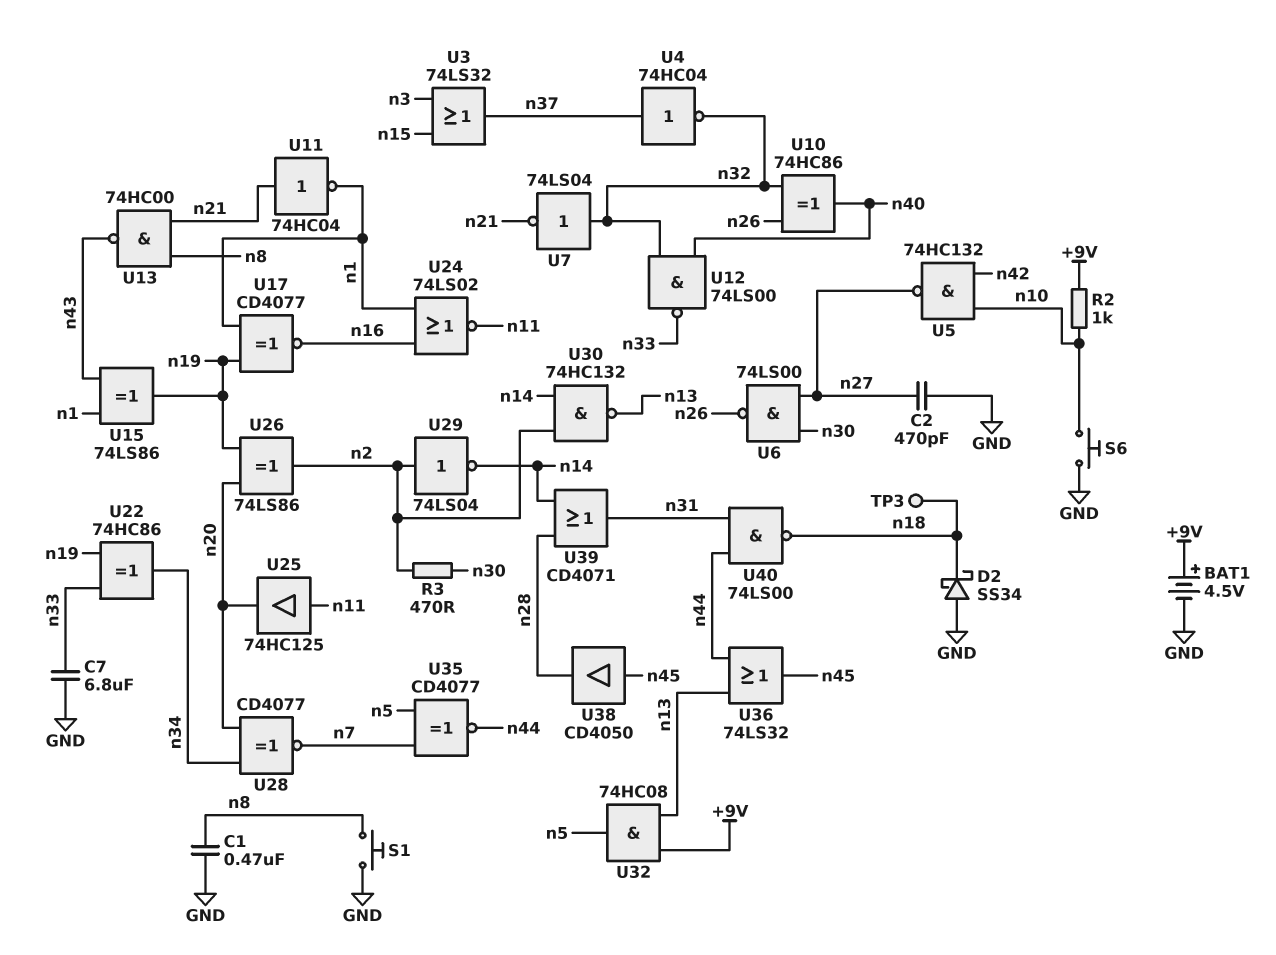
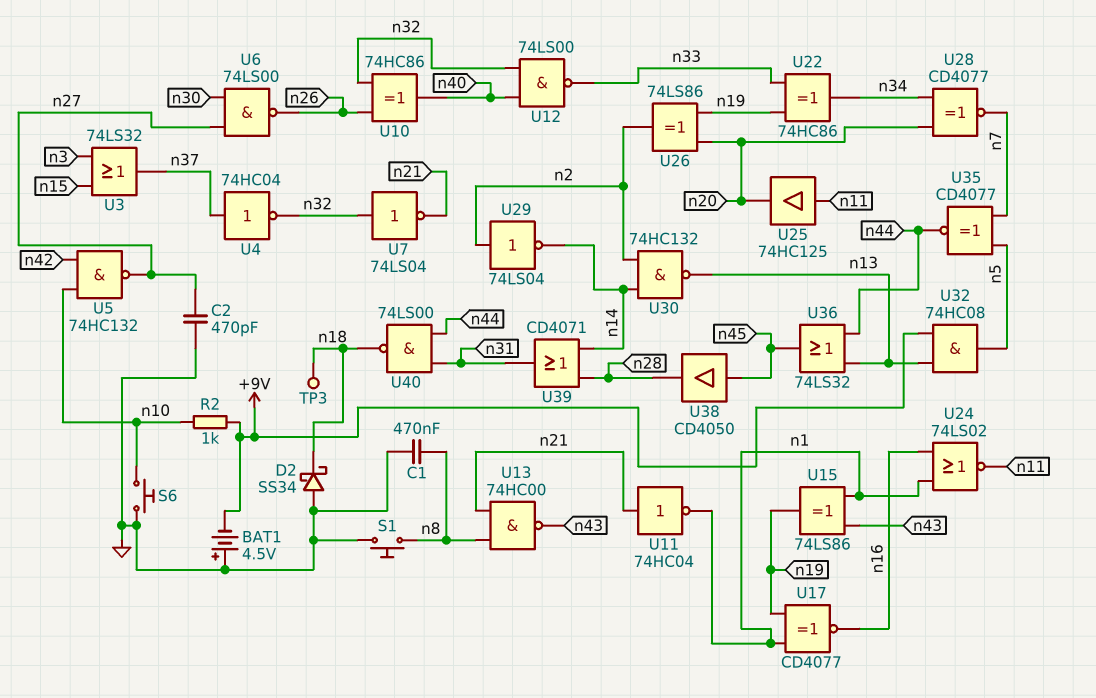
BAT1: 4.5V (plus +9V, minus GND) -> 4.5V (plus GND, minus +9V)
C7: 6.8uF (GND, n33) -> none
R3: 470 (n2, n30) -> none

